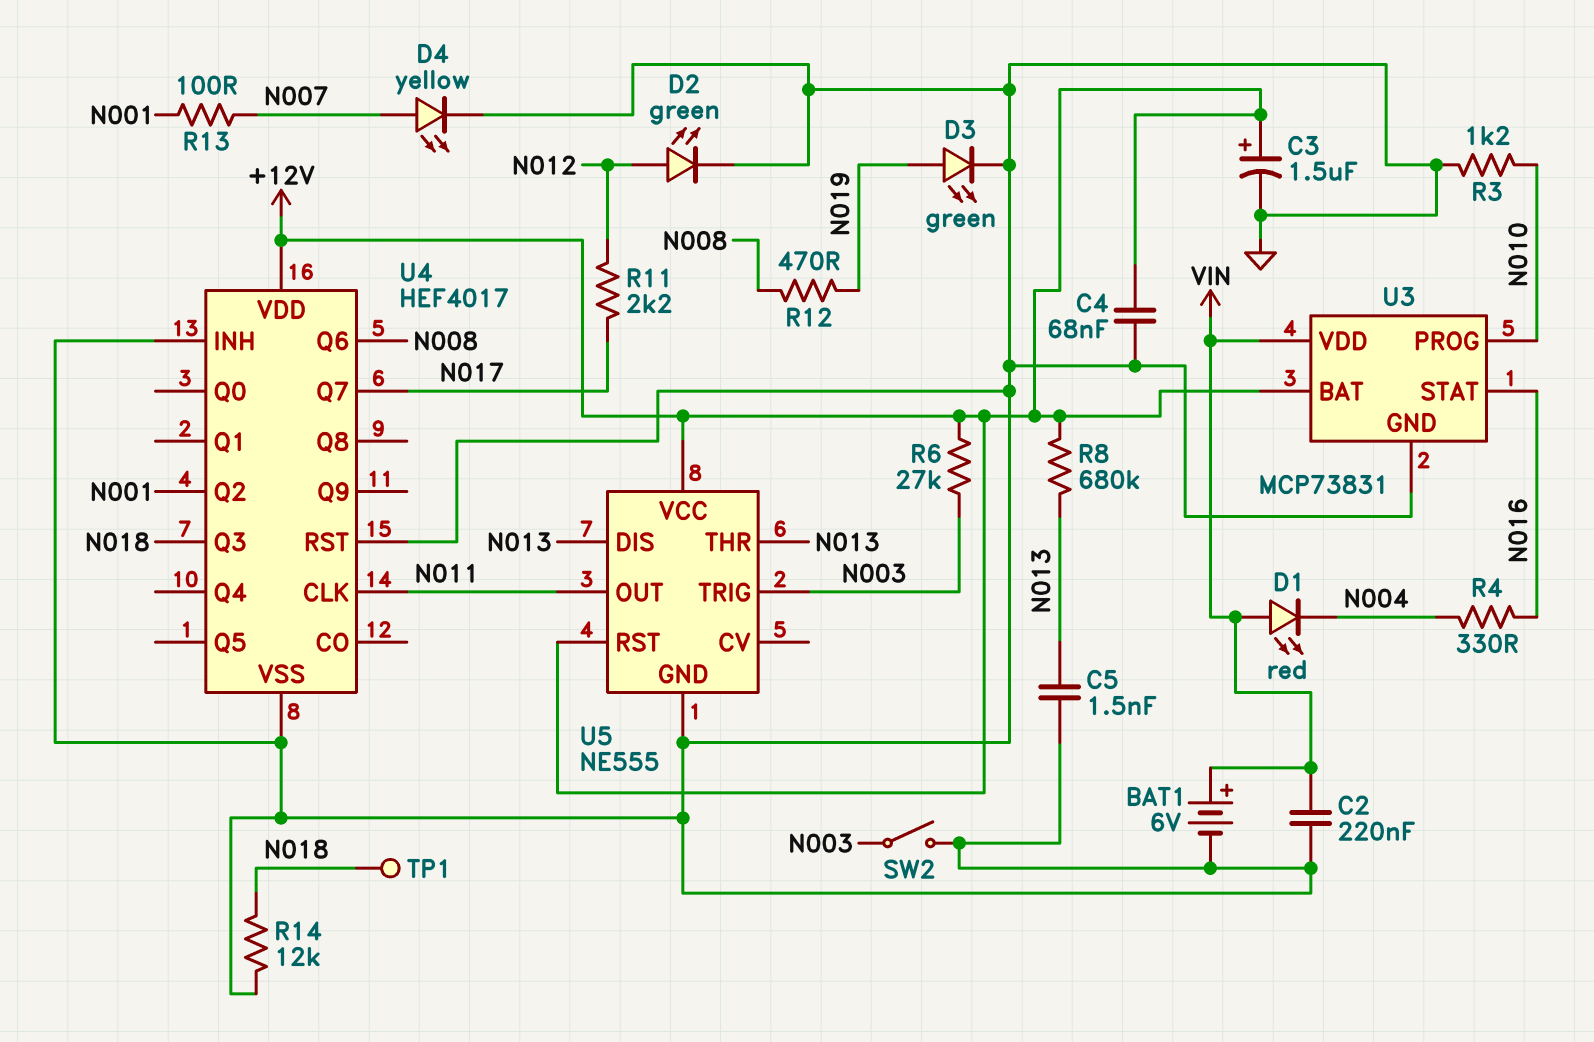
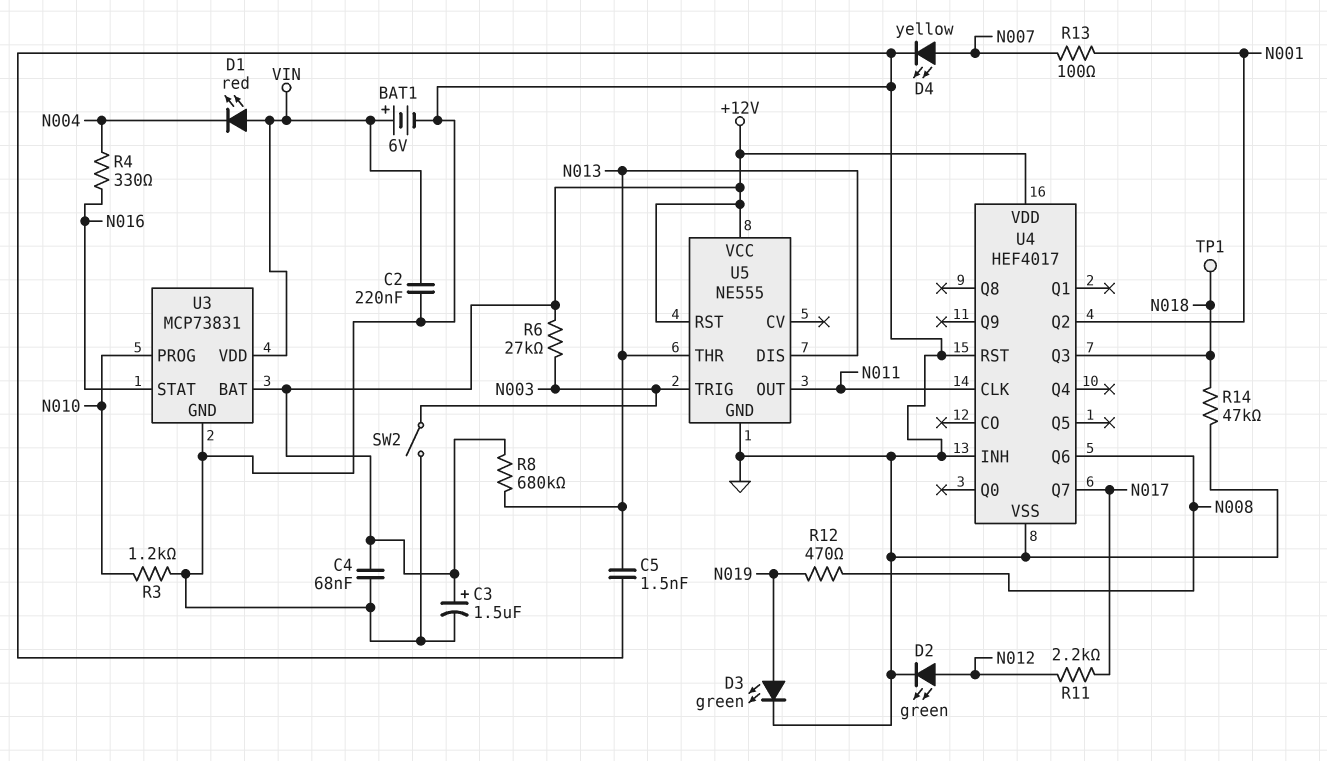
R14: 12k (GND, N018) -> 47k (GND, N018)

